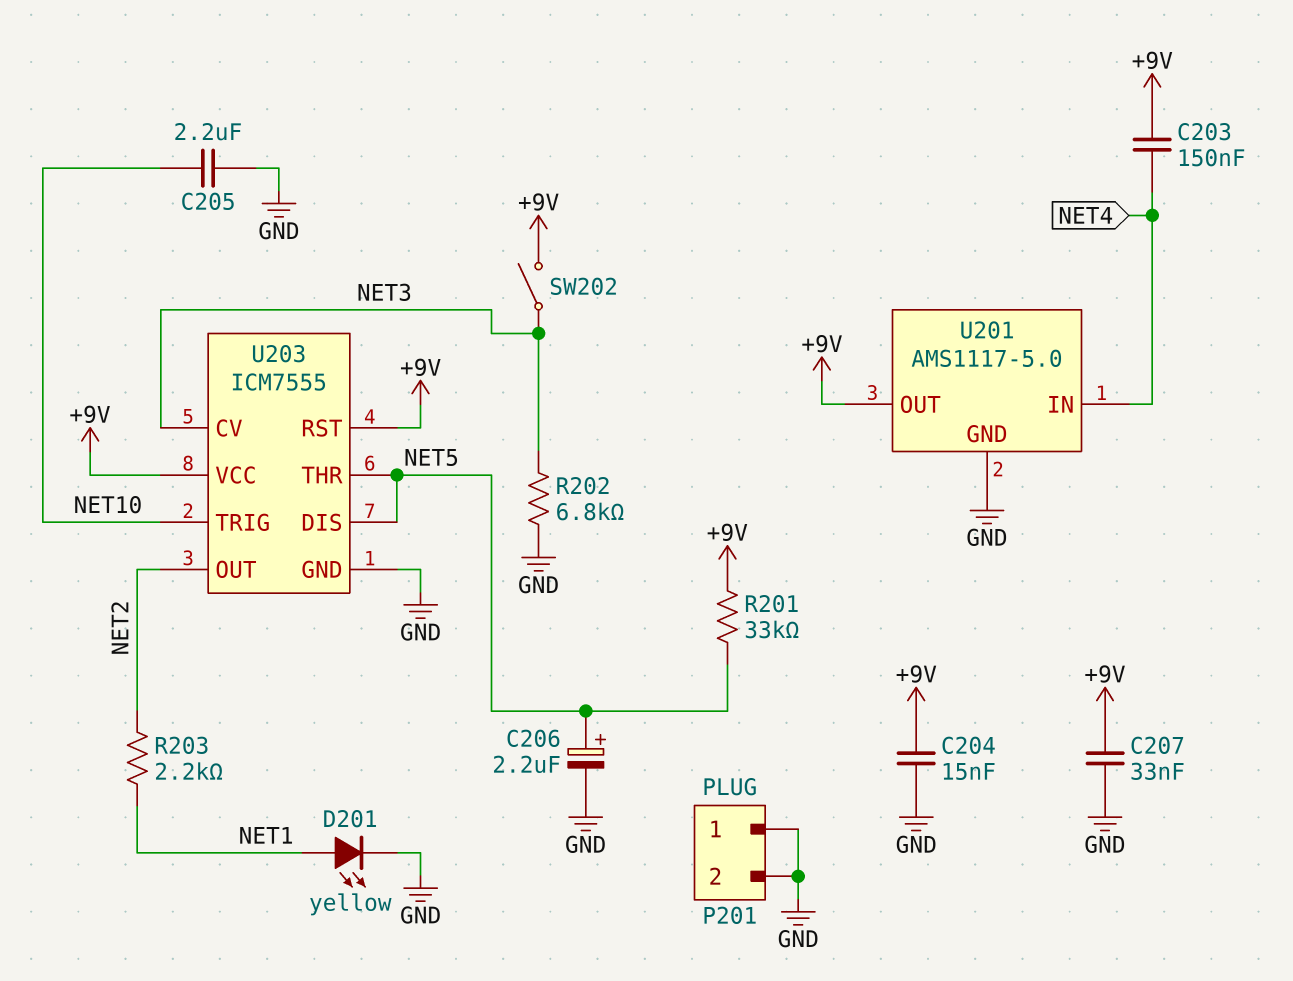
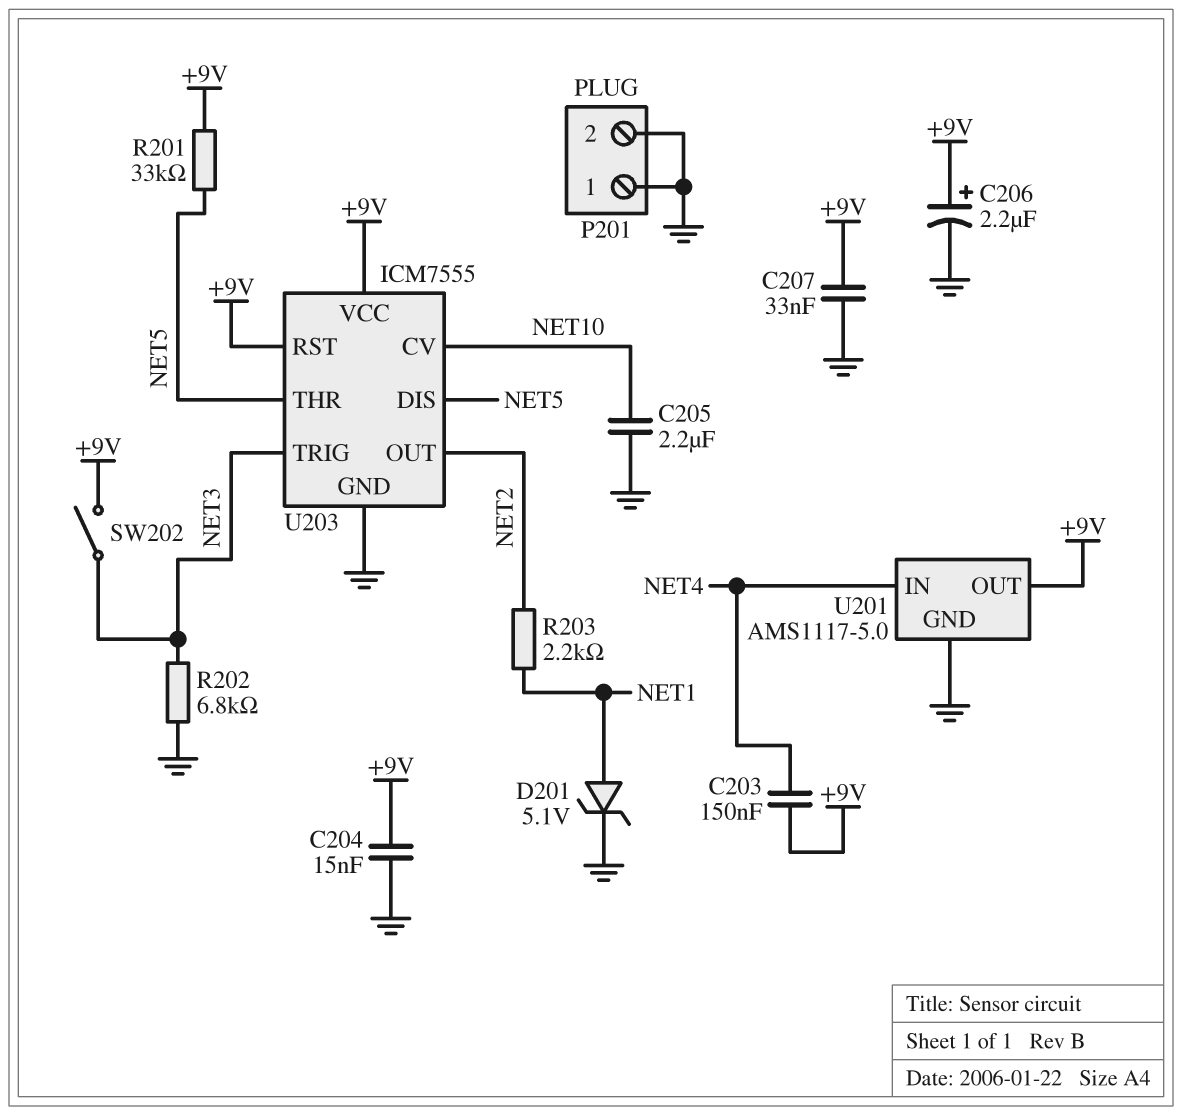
C206: 2.2uF (plus NET5, minus GND) -> 2.2uF (plus +9V, minus GND)
D201: LED yellow (A NET1, K GND) -> zener 5.1V (A NET1, K GND)
U203 pin CV: NET3 -> NET10
U203 pin TRIG: NET10 -> NET3

